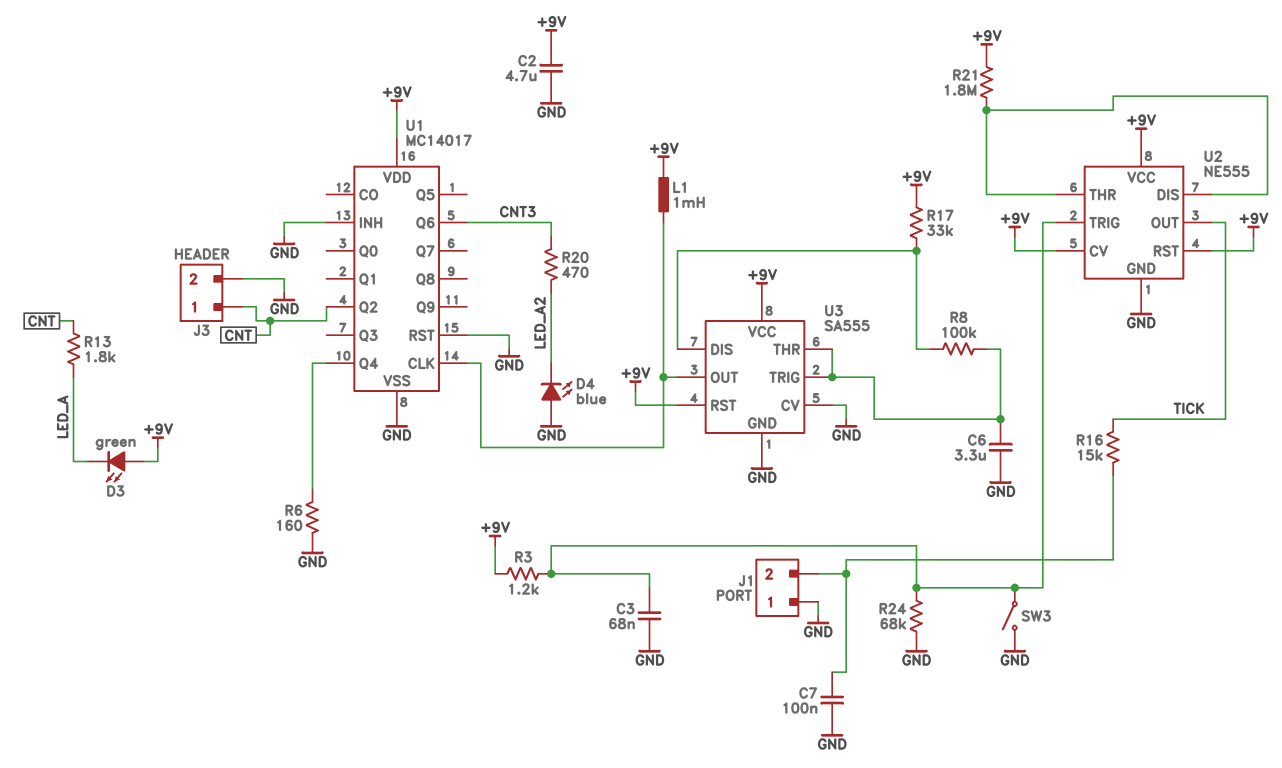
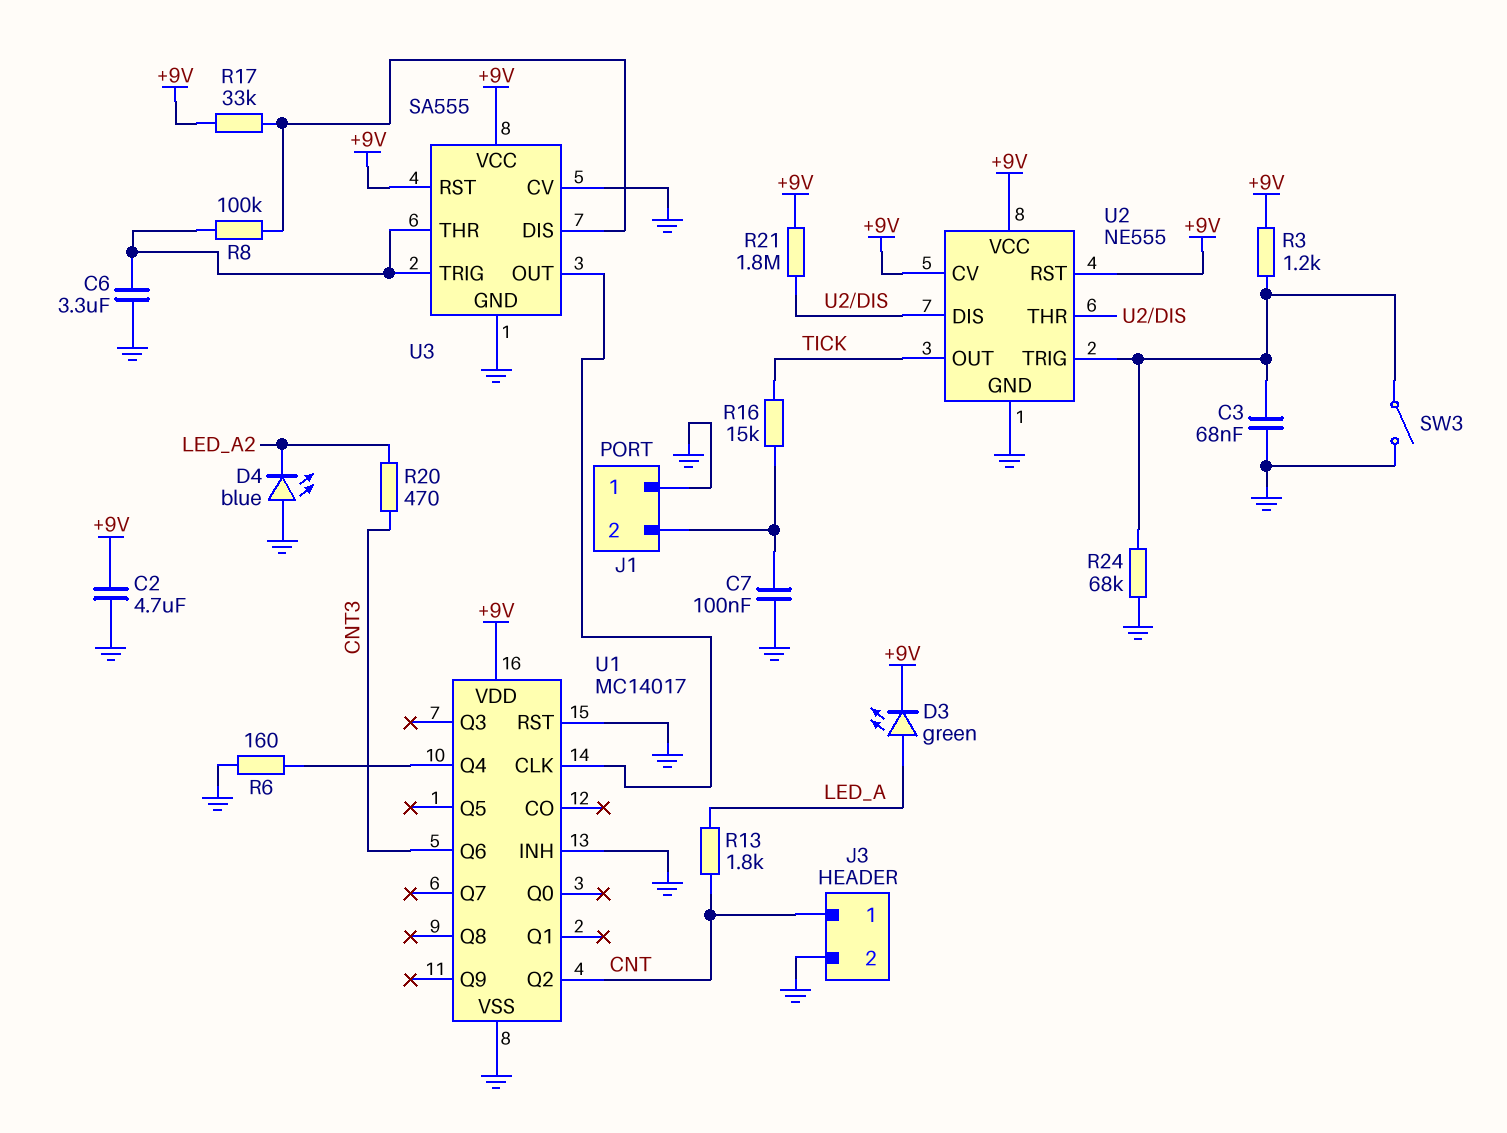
D3: LED green (A +9V, K LED_A) -> LED green (A LED_A, K +9V)
L1: 1mH (+9V, U1/CLK) -> none

